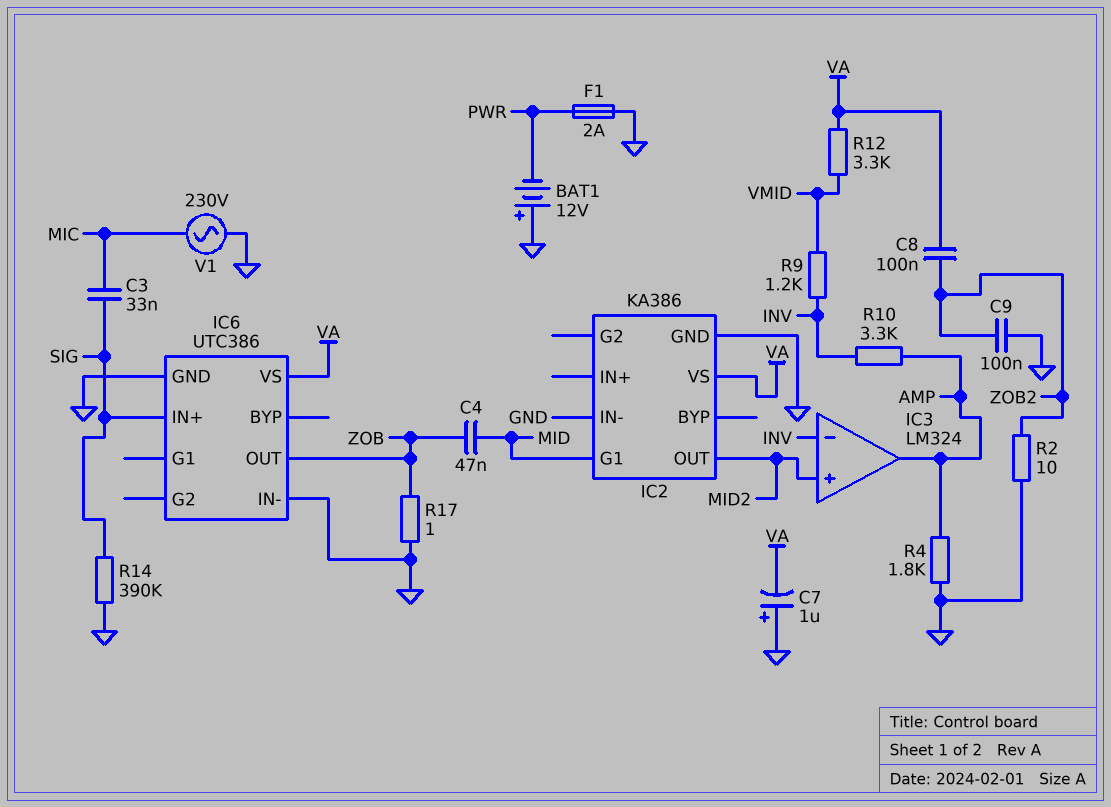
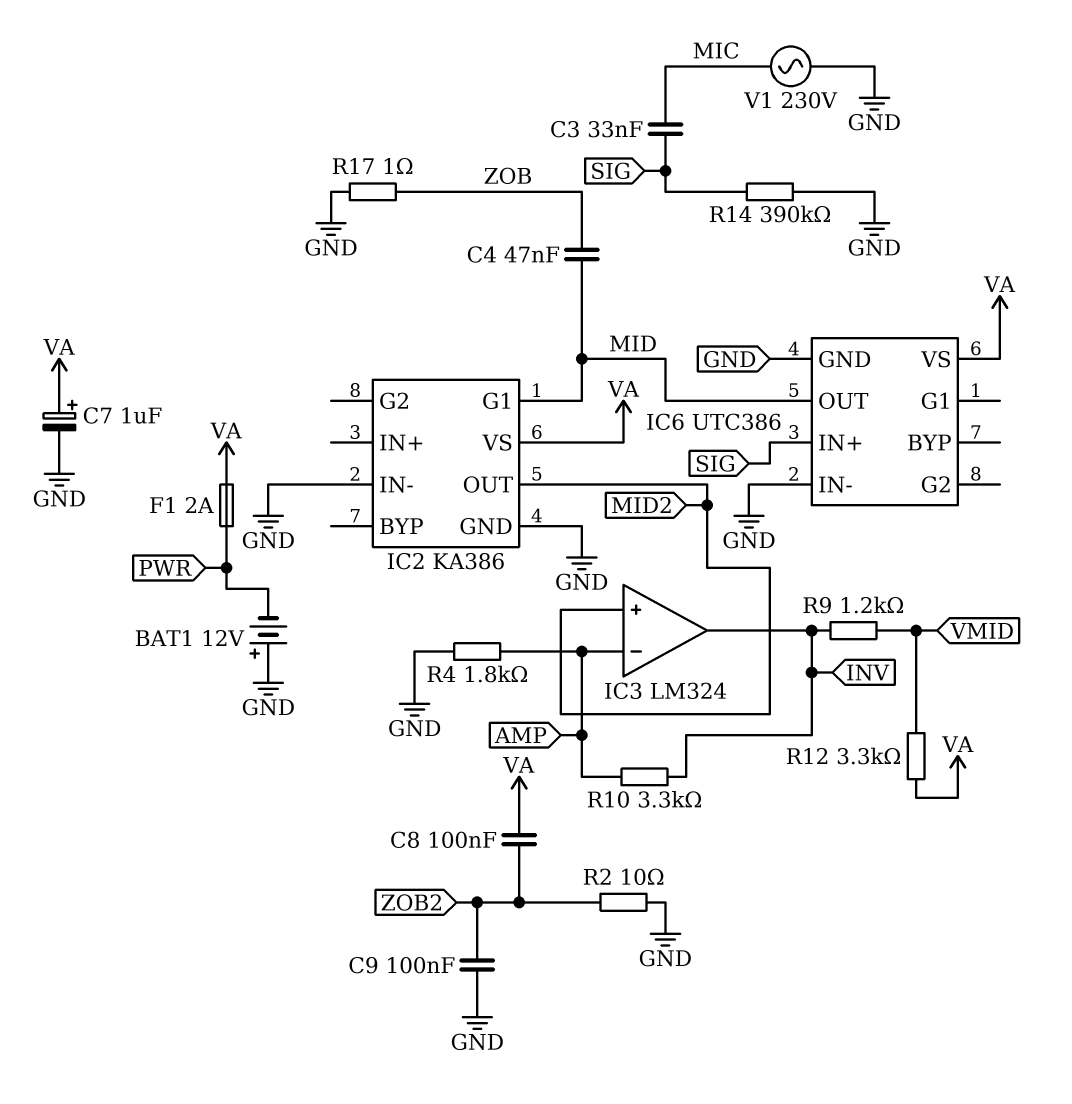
C7: 1uF (plus GND, minus VA) -> 1uF (plus VA, minus GND)
F1: 2A (GND, PWR) -> 2A (PWR, VA)
IC3 pin in-: INV -> AMP
IC3 pin out: AMP -> INV
IC6 pin OUT: ZOB -> MID

